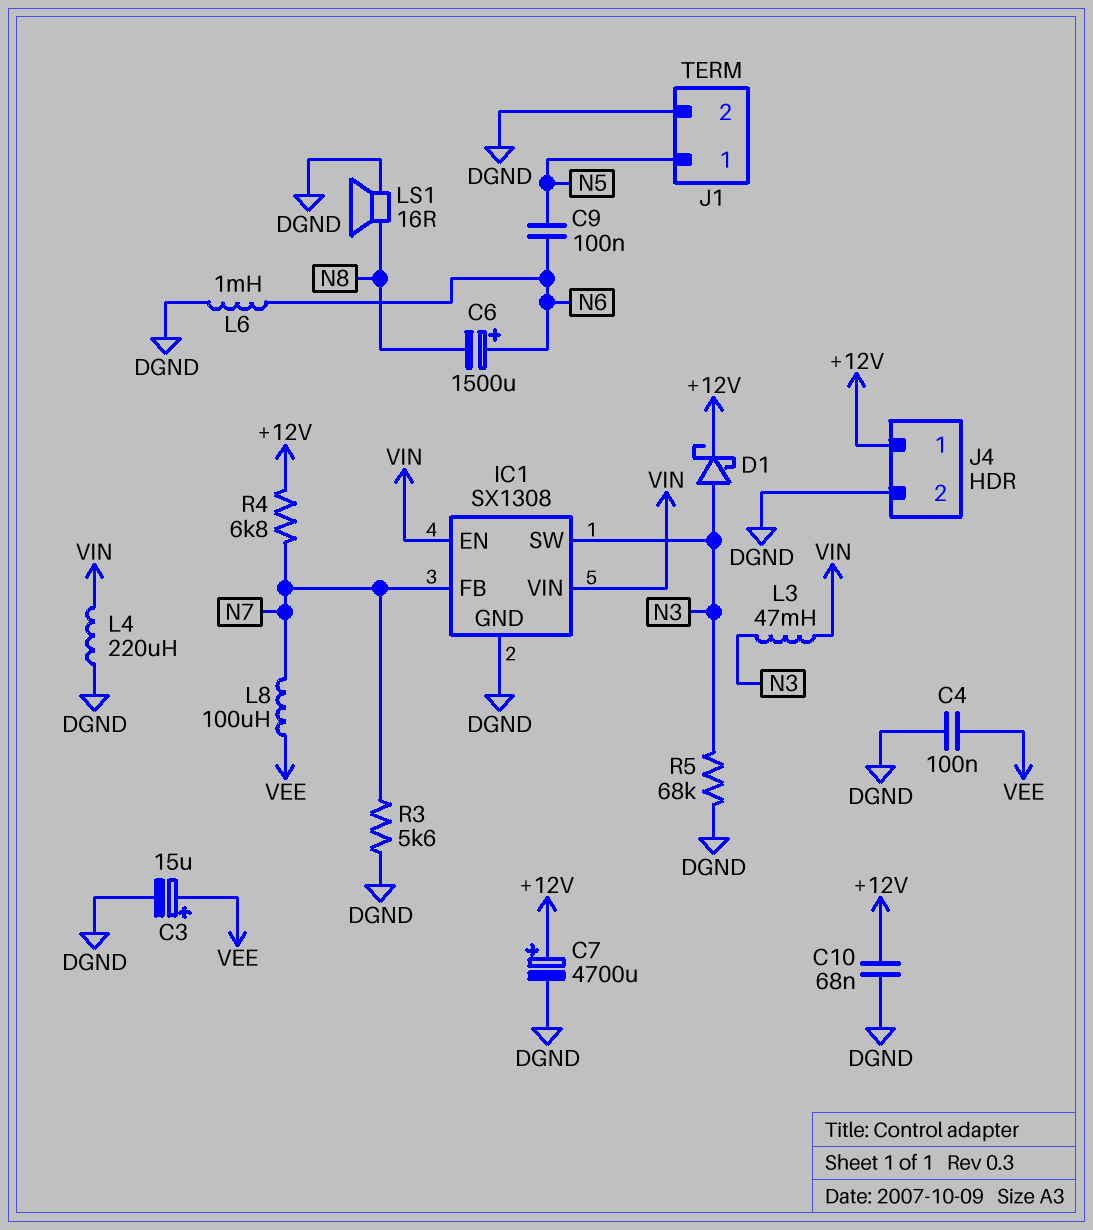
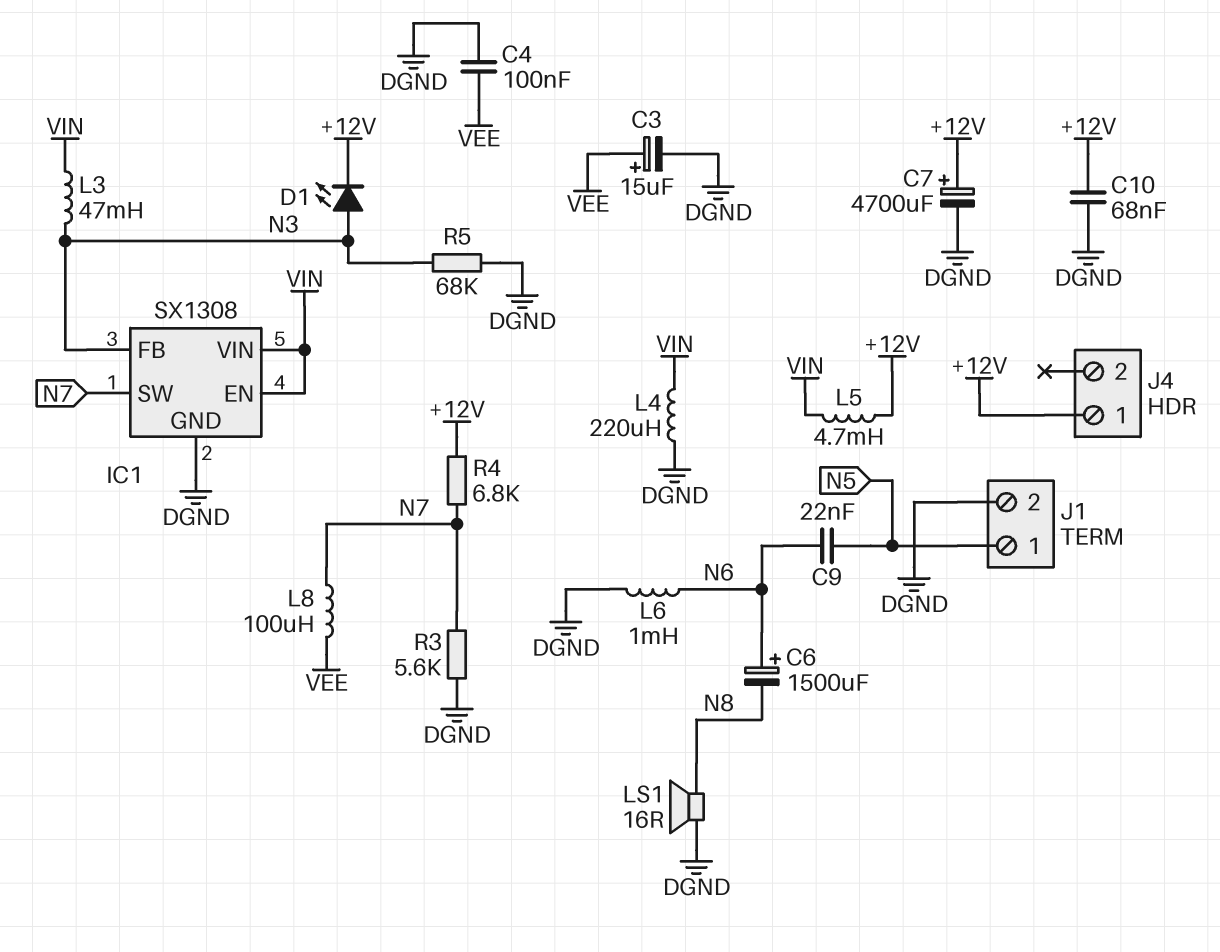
C9: 100nF (N5, N6) -> 22nF (N5, N6)
D1: schottky (A N3, K +12V) -> LED (A N3, K +12V)
IC1 pin FB: N7 -> N3
IC1 pin SW: N3 -> N7
J4 pin 2: DGND -> none
L5: none -> 4.7mH (+12V, VIN)

